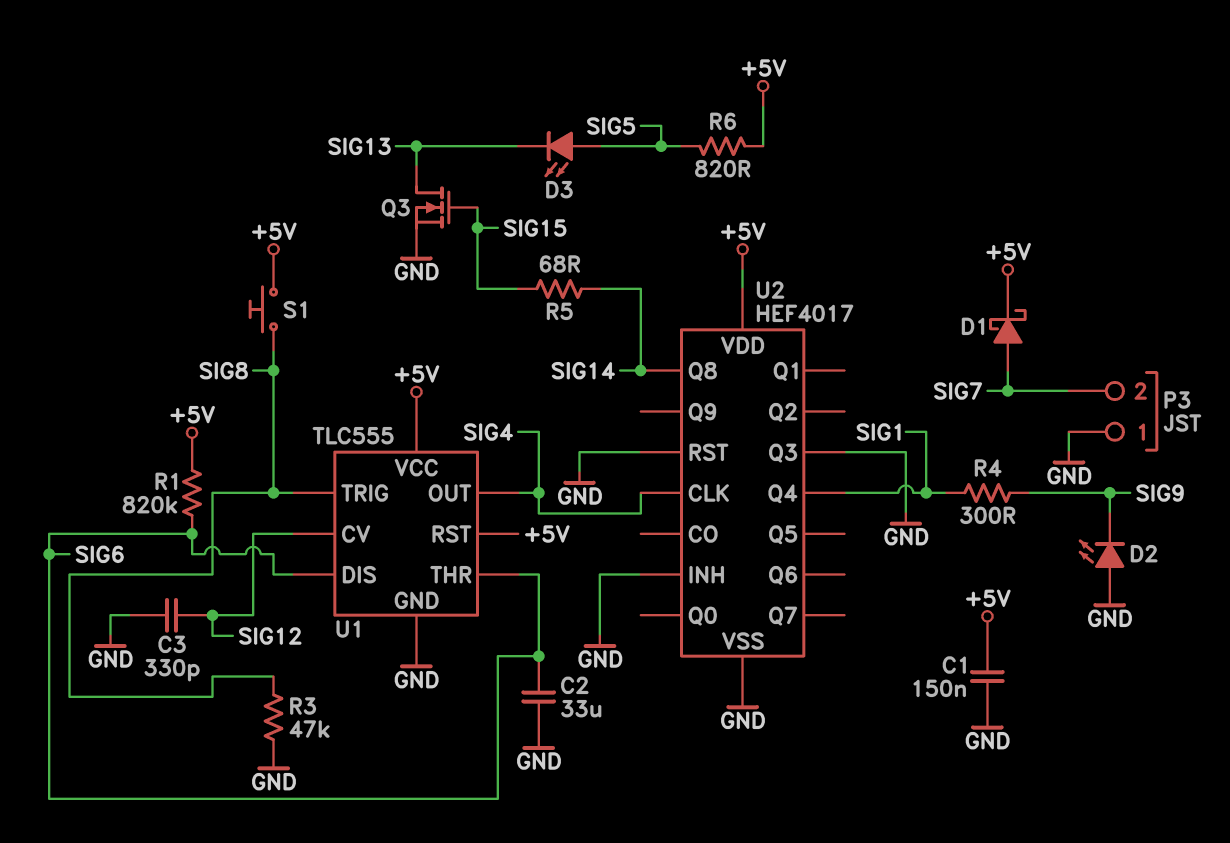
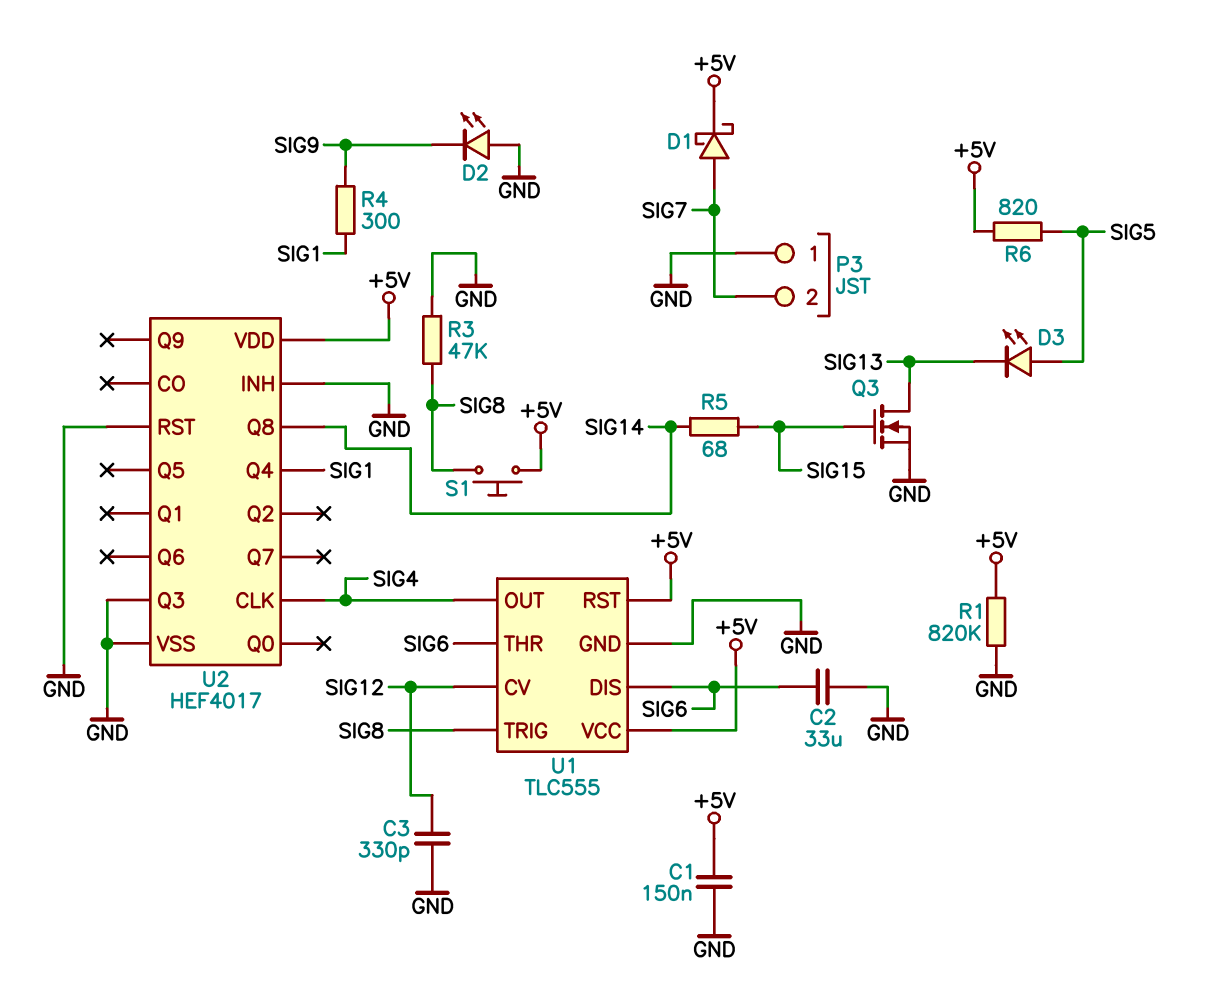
R1: 820k (+5V, SIG6) -> 820k (+5V, GND)

